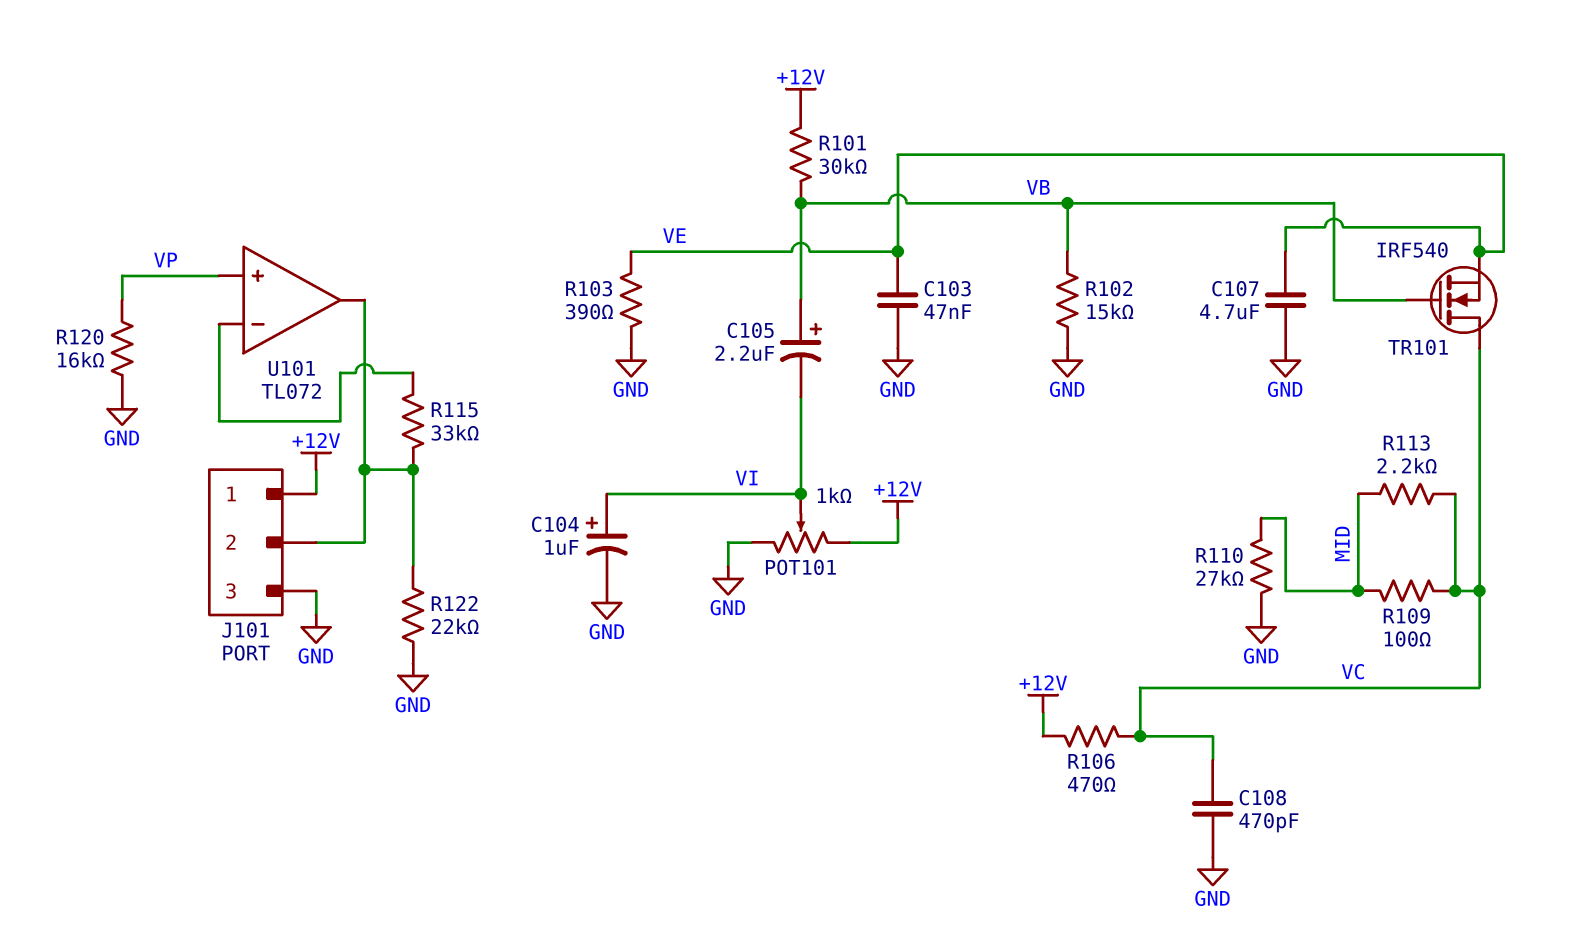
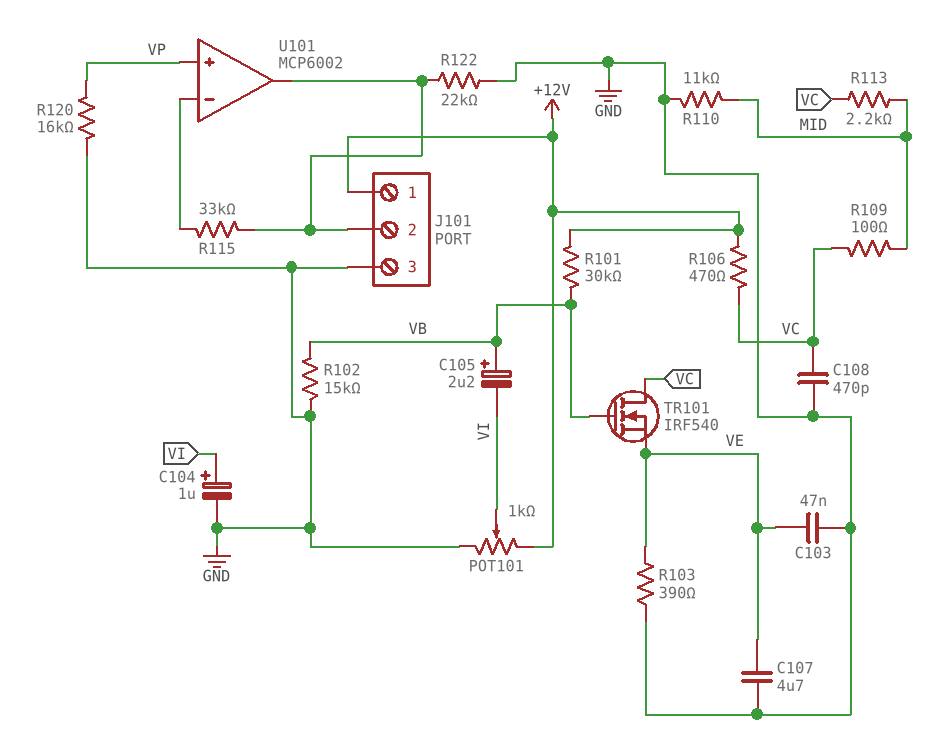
R110: 27k (GND, MID) -> 11k (GND, MID)
U101: TL072 -> MCP6002

